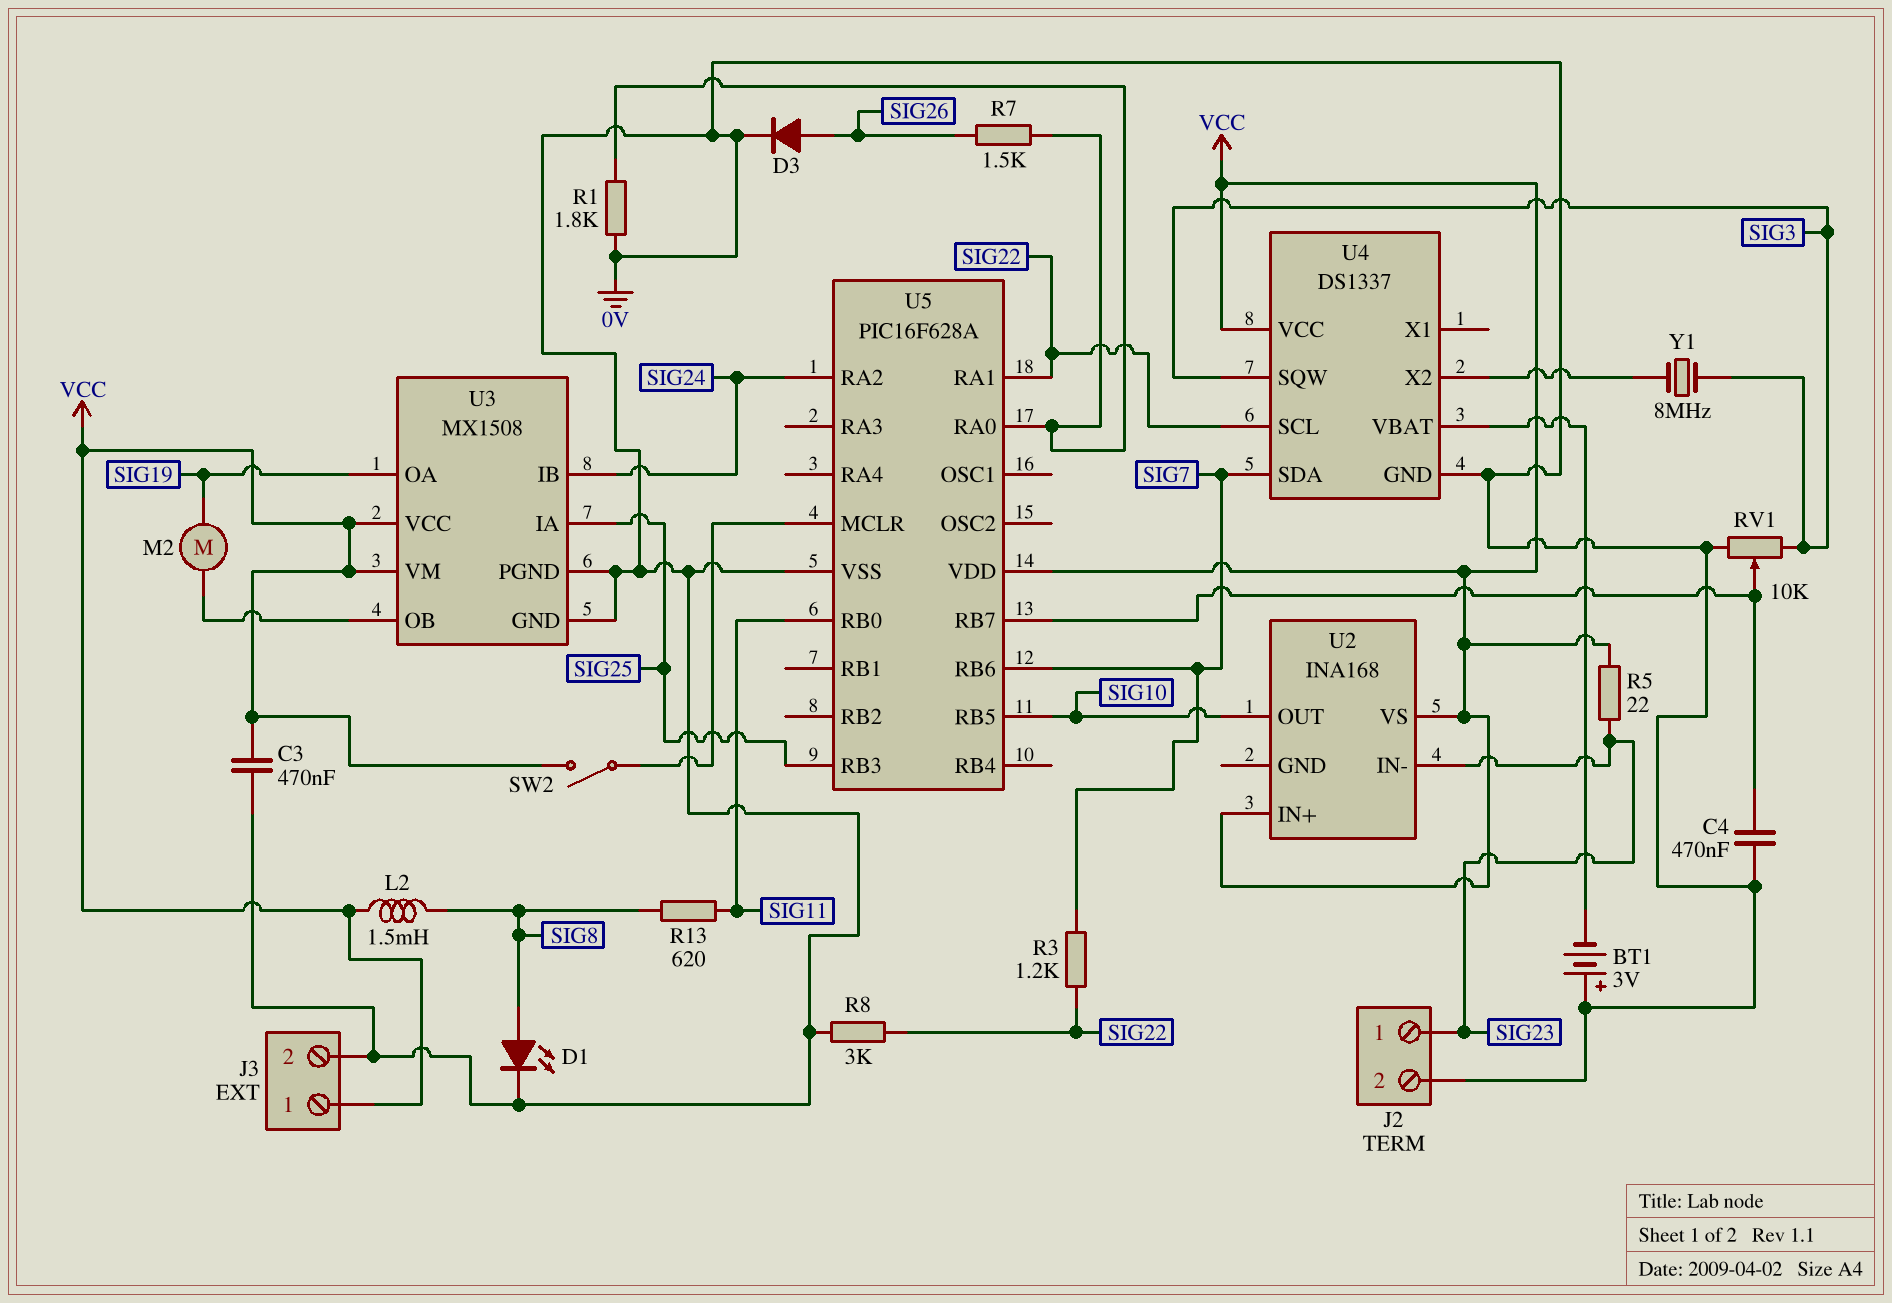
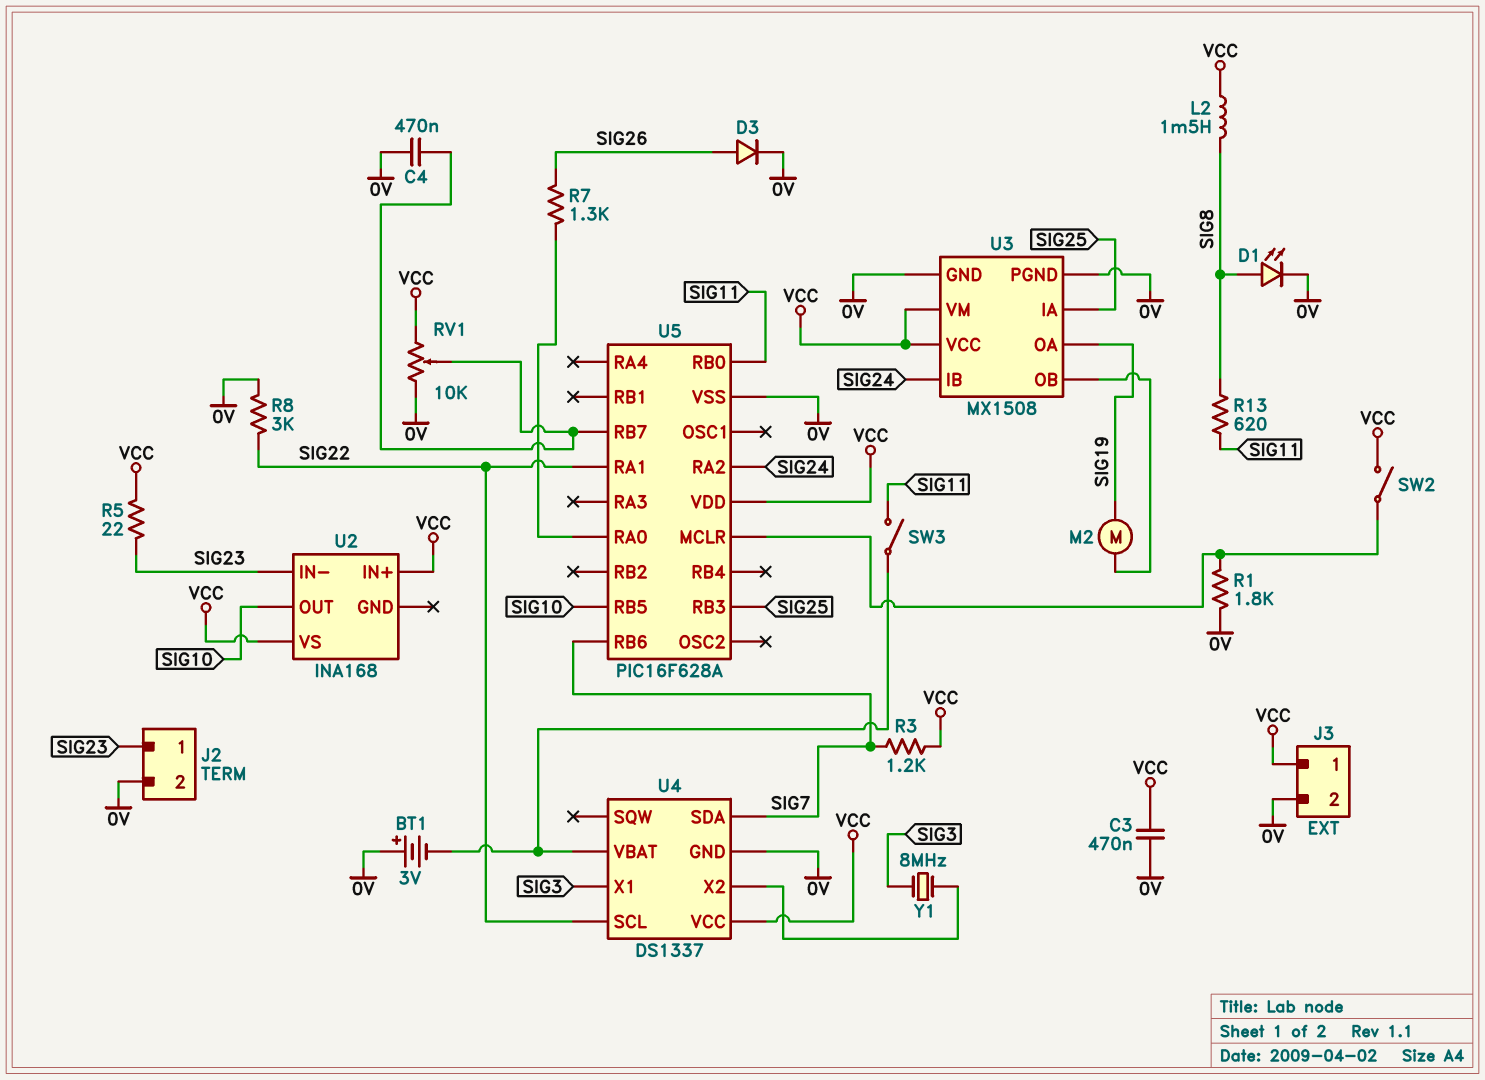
R1: 1.8k (0V, U5/RA0) -> 1.8k (0V, U5/MCLR)
R3: 1.2k (SIG7, SIG22) -> 1.2k (SIG7, VCC)
R7: 1.5k (SIG26, U5/RA0) -> 1.3k (SIG26, U5/RA0)
RV1: 10k (0V, SIG3, wiper U5/RB7) -> 10k (0V, VCC, wiper U5/RB7)
SW3: none -> switch (SIG11, U4/VBAT)
U4 pin SQW: SIG3 -> none
U4 pin X1: none -> SIG3

